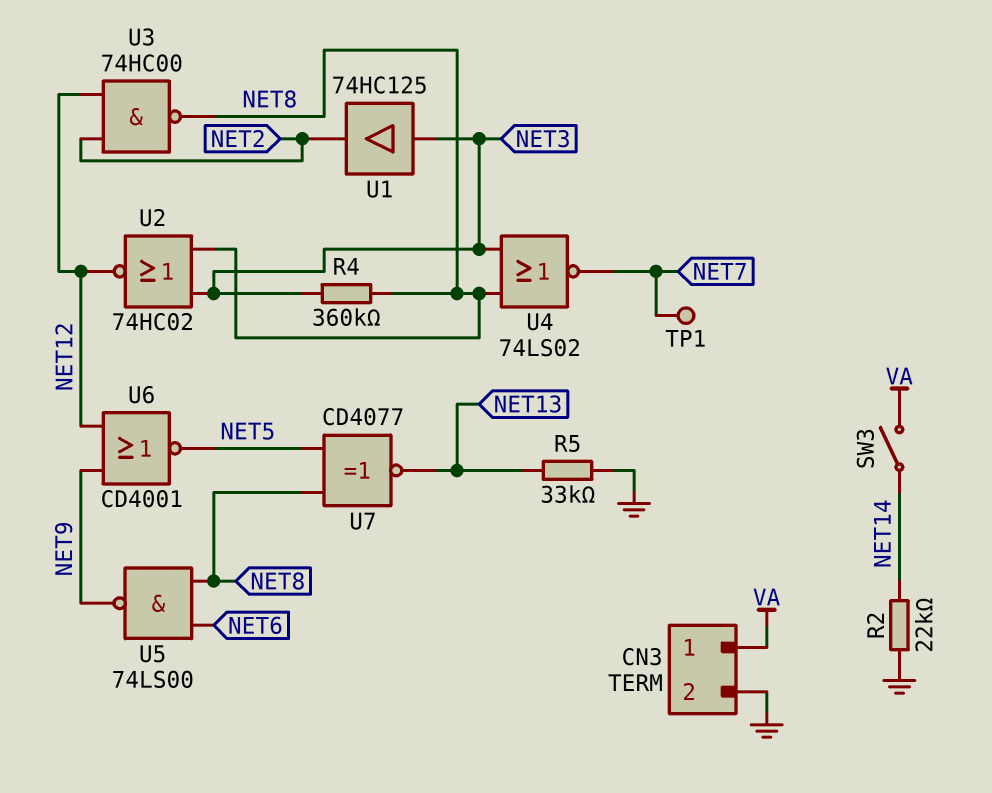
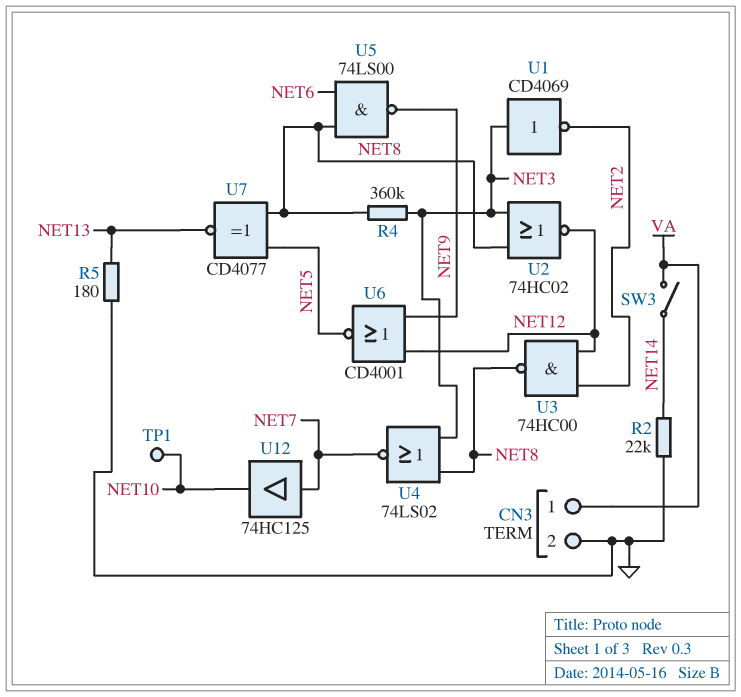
R5: 33k (GND, NET13) -> 180 (GND, NET13)
TP1: test point (NET7) -> test point (NET10)
U1: buffer 74HC125 (in NET3, out NET2) -> NOT CD4069 (in NET3, out NET2)
U12: none -> buffer 74HC125 (in NET7, out NET10)

